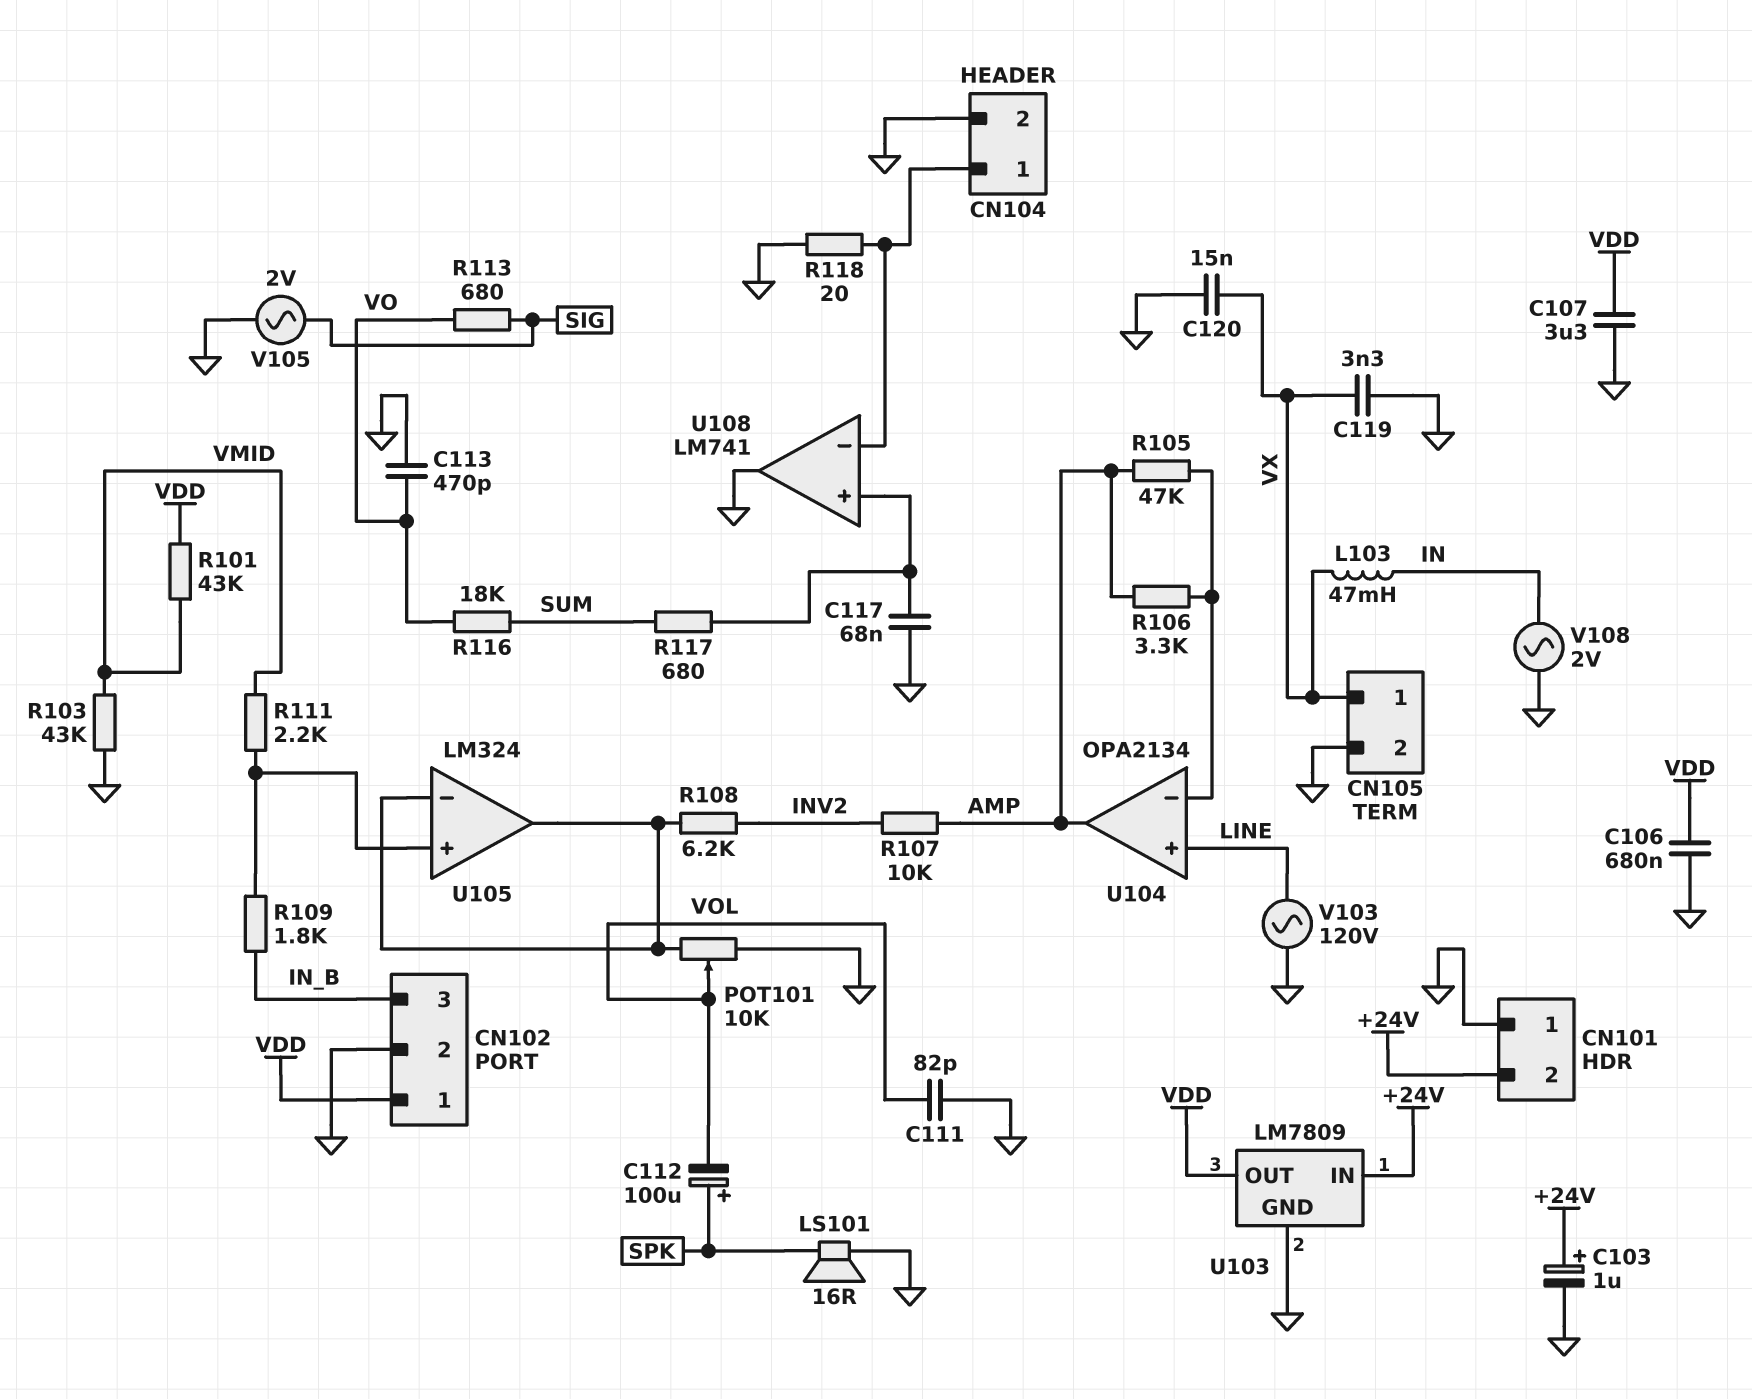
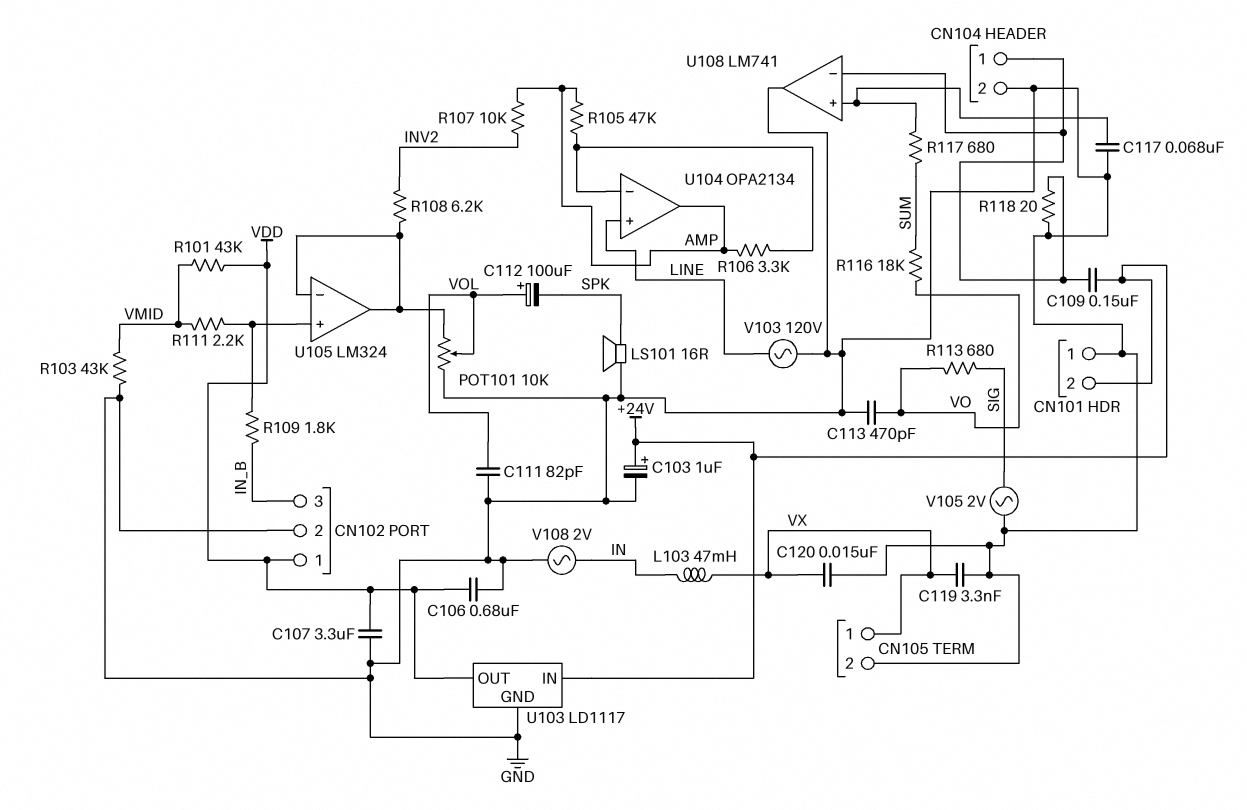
C109: none -> 150nF (+24V, CN104/1)
C112: 100uF (plus SPK, minus VOL) -> 100uF (plus VOL, minus SPK)
U103: LM7809 -> LD1117

